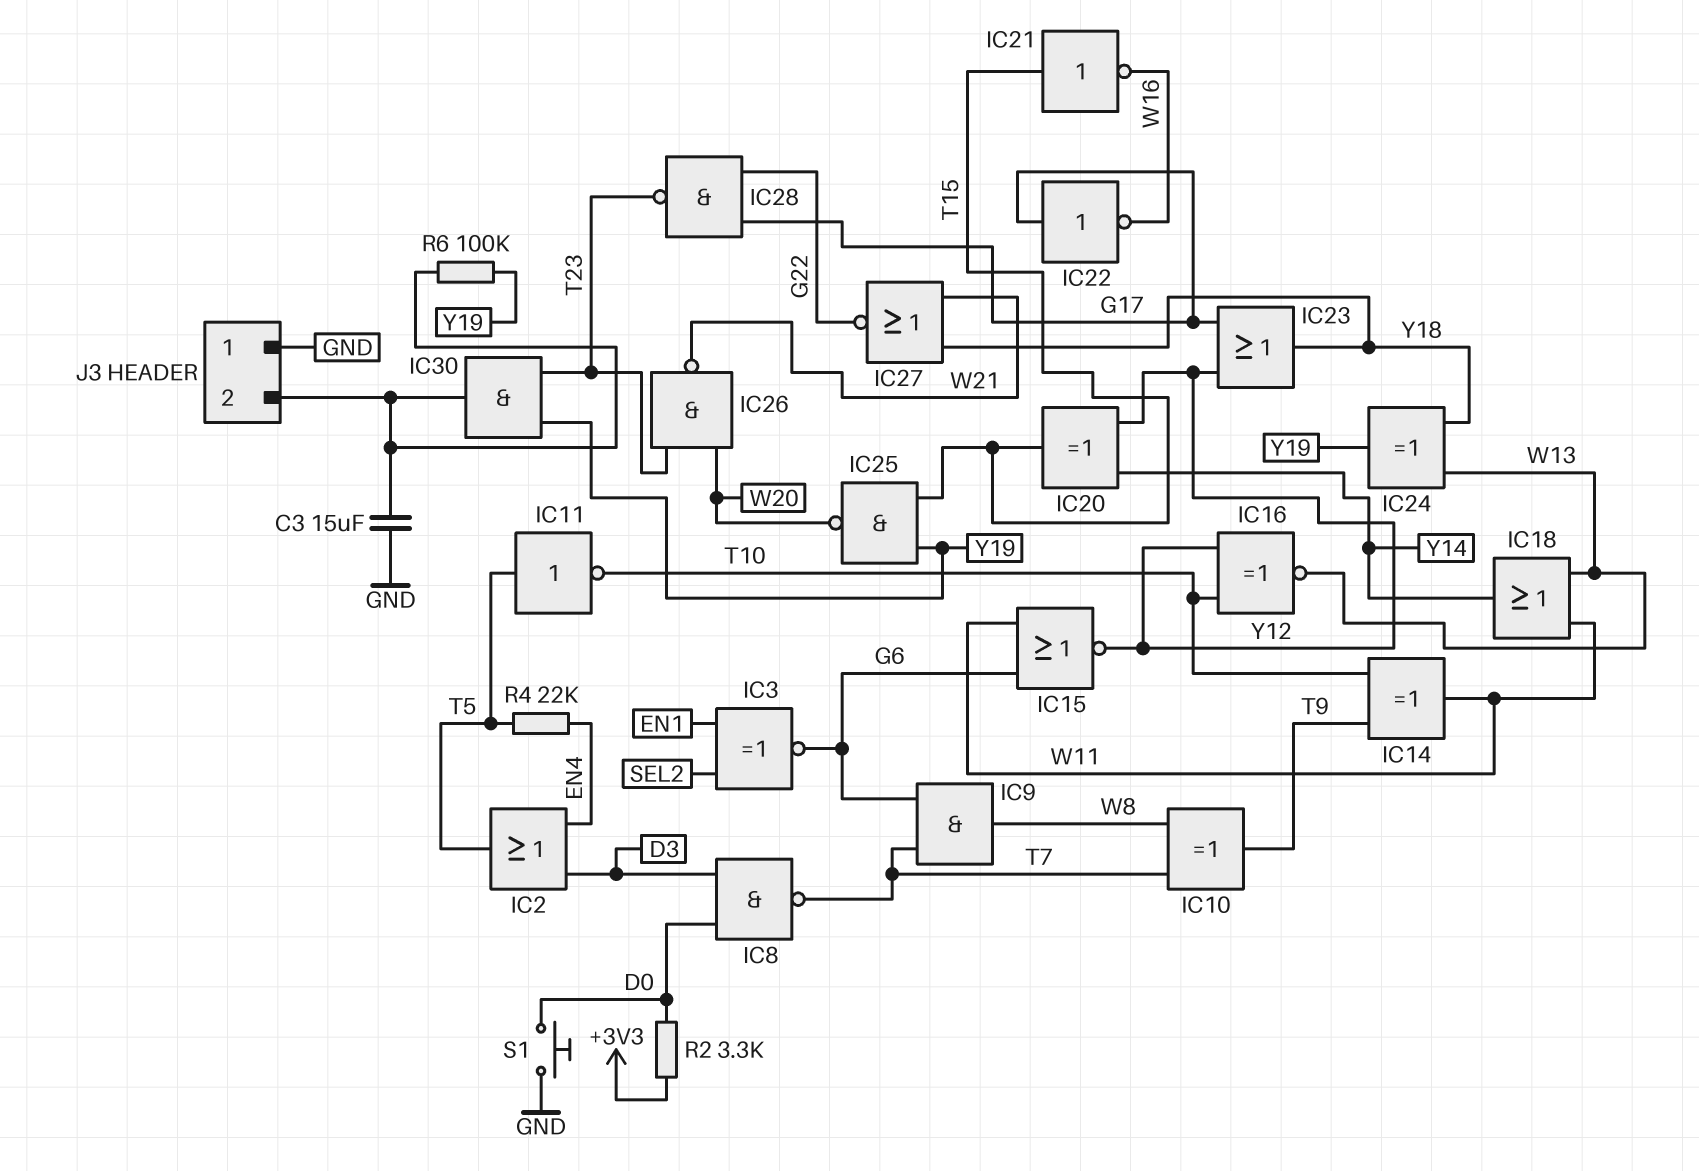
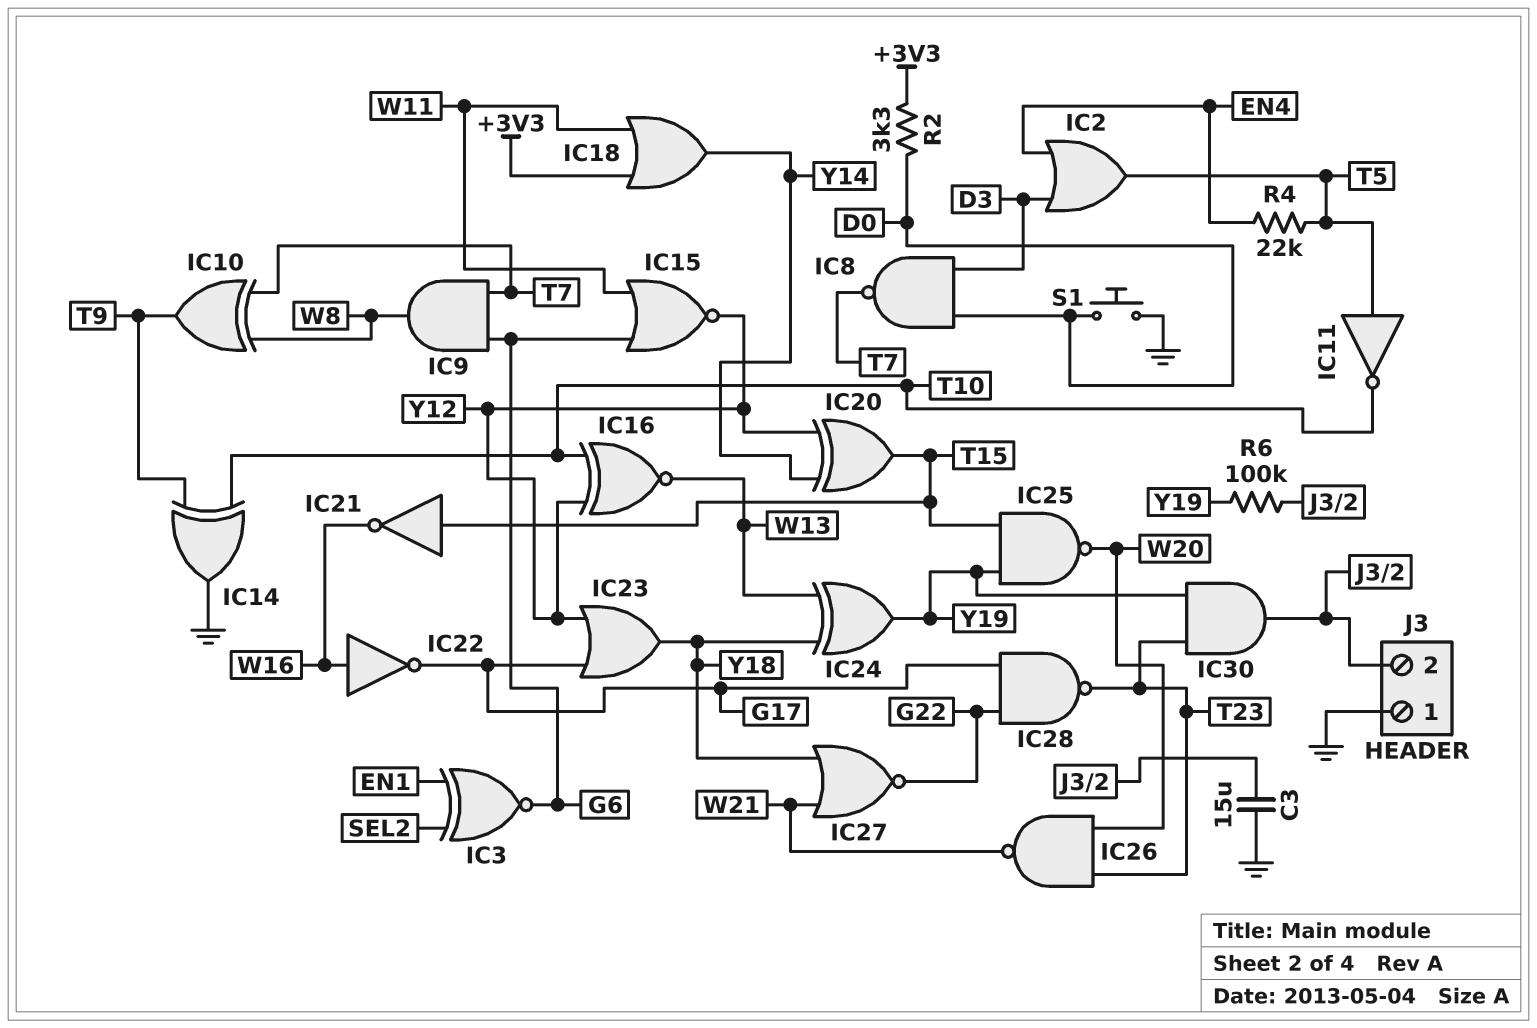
IC14: XOR (in T9, in T10, out W11) -> XOR (in T9, in T10, out GND)
IC18: OR (in W11, in W13, out Y14) -> OR (in +3V3, in W11, out Y14)
IC22: NOT (in G17, out W16) -> NOT (in W16, out G17)

